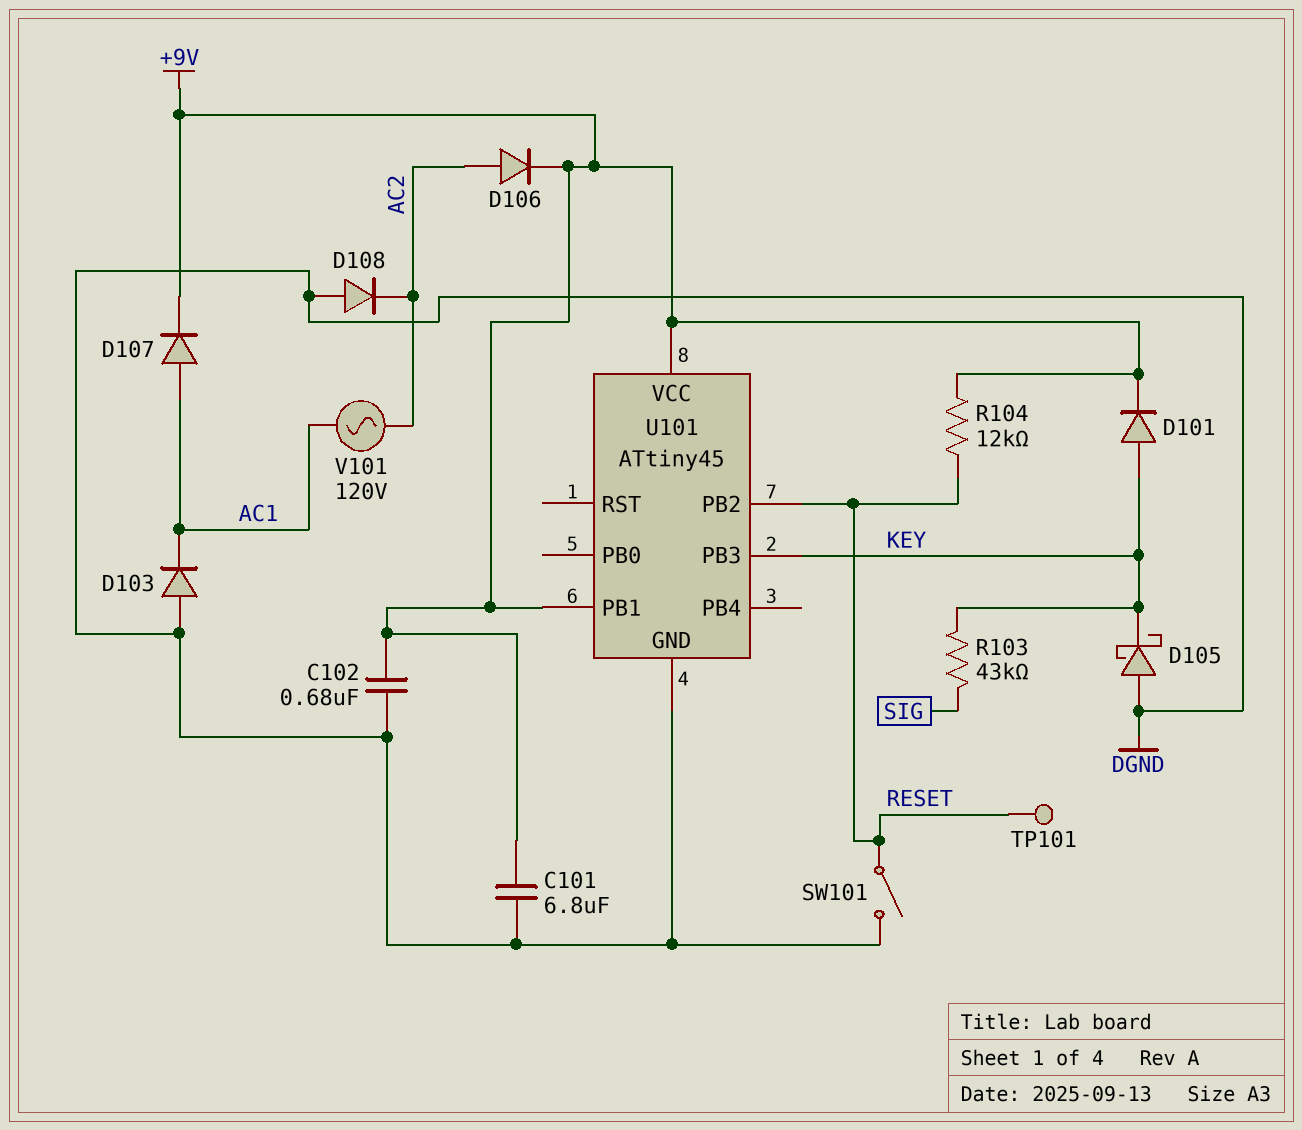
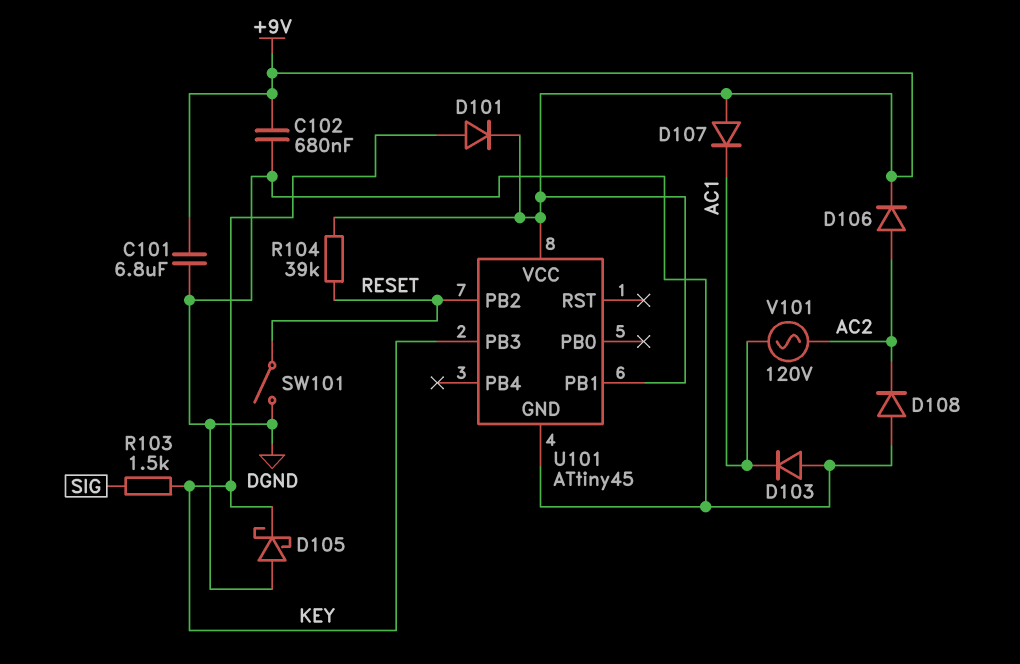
D107: diode (A AC1, K +9V) -> diode (A +9V, K AC1)
R103: 43k (KEY, SIG) -> 1.5k (KEY, SIG)
R104: 12k (+9V, RESET) -> 39k (+9V, RESET)
TP101: test point (RESET) -> none

